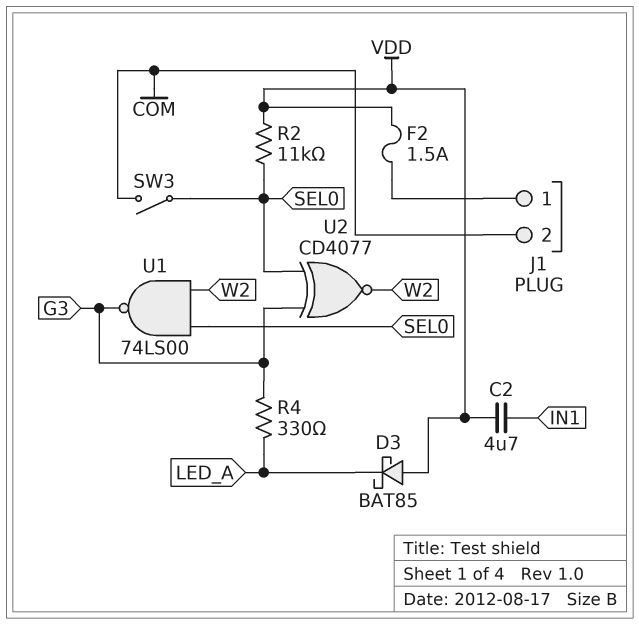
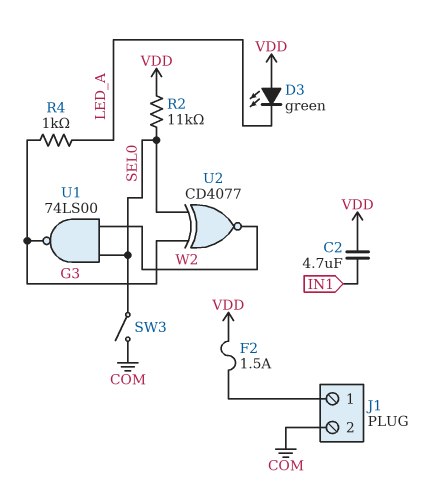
D3: schottky BAT85 (A VDD, K LED_A) -> LED green (A VDD, K LED_A)
R4: 330 (G3, LED_A) -> 1k (G3, LED_A)

